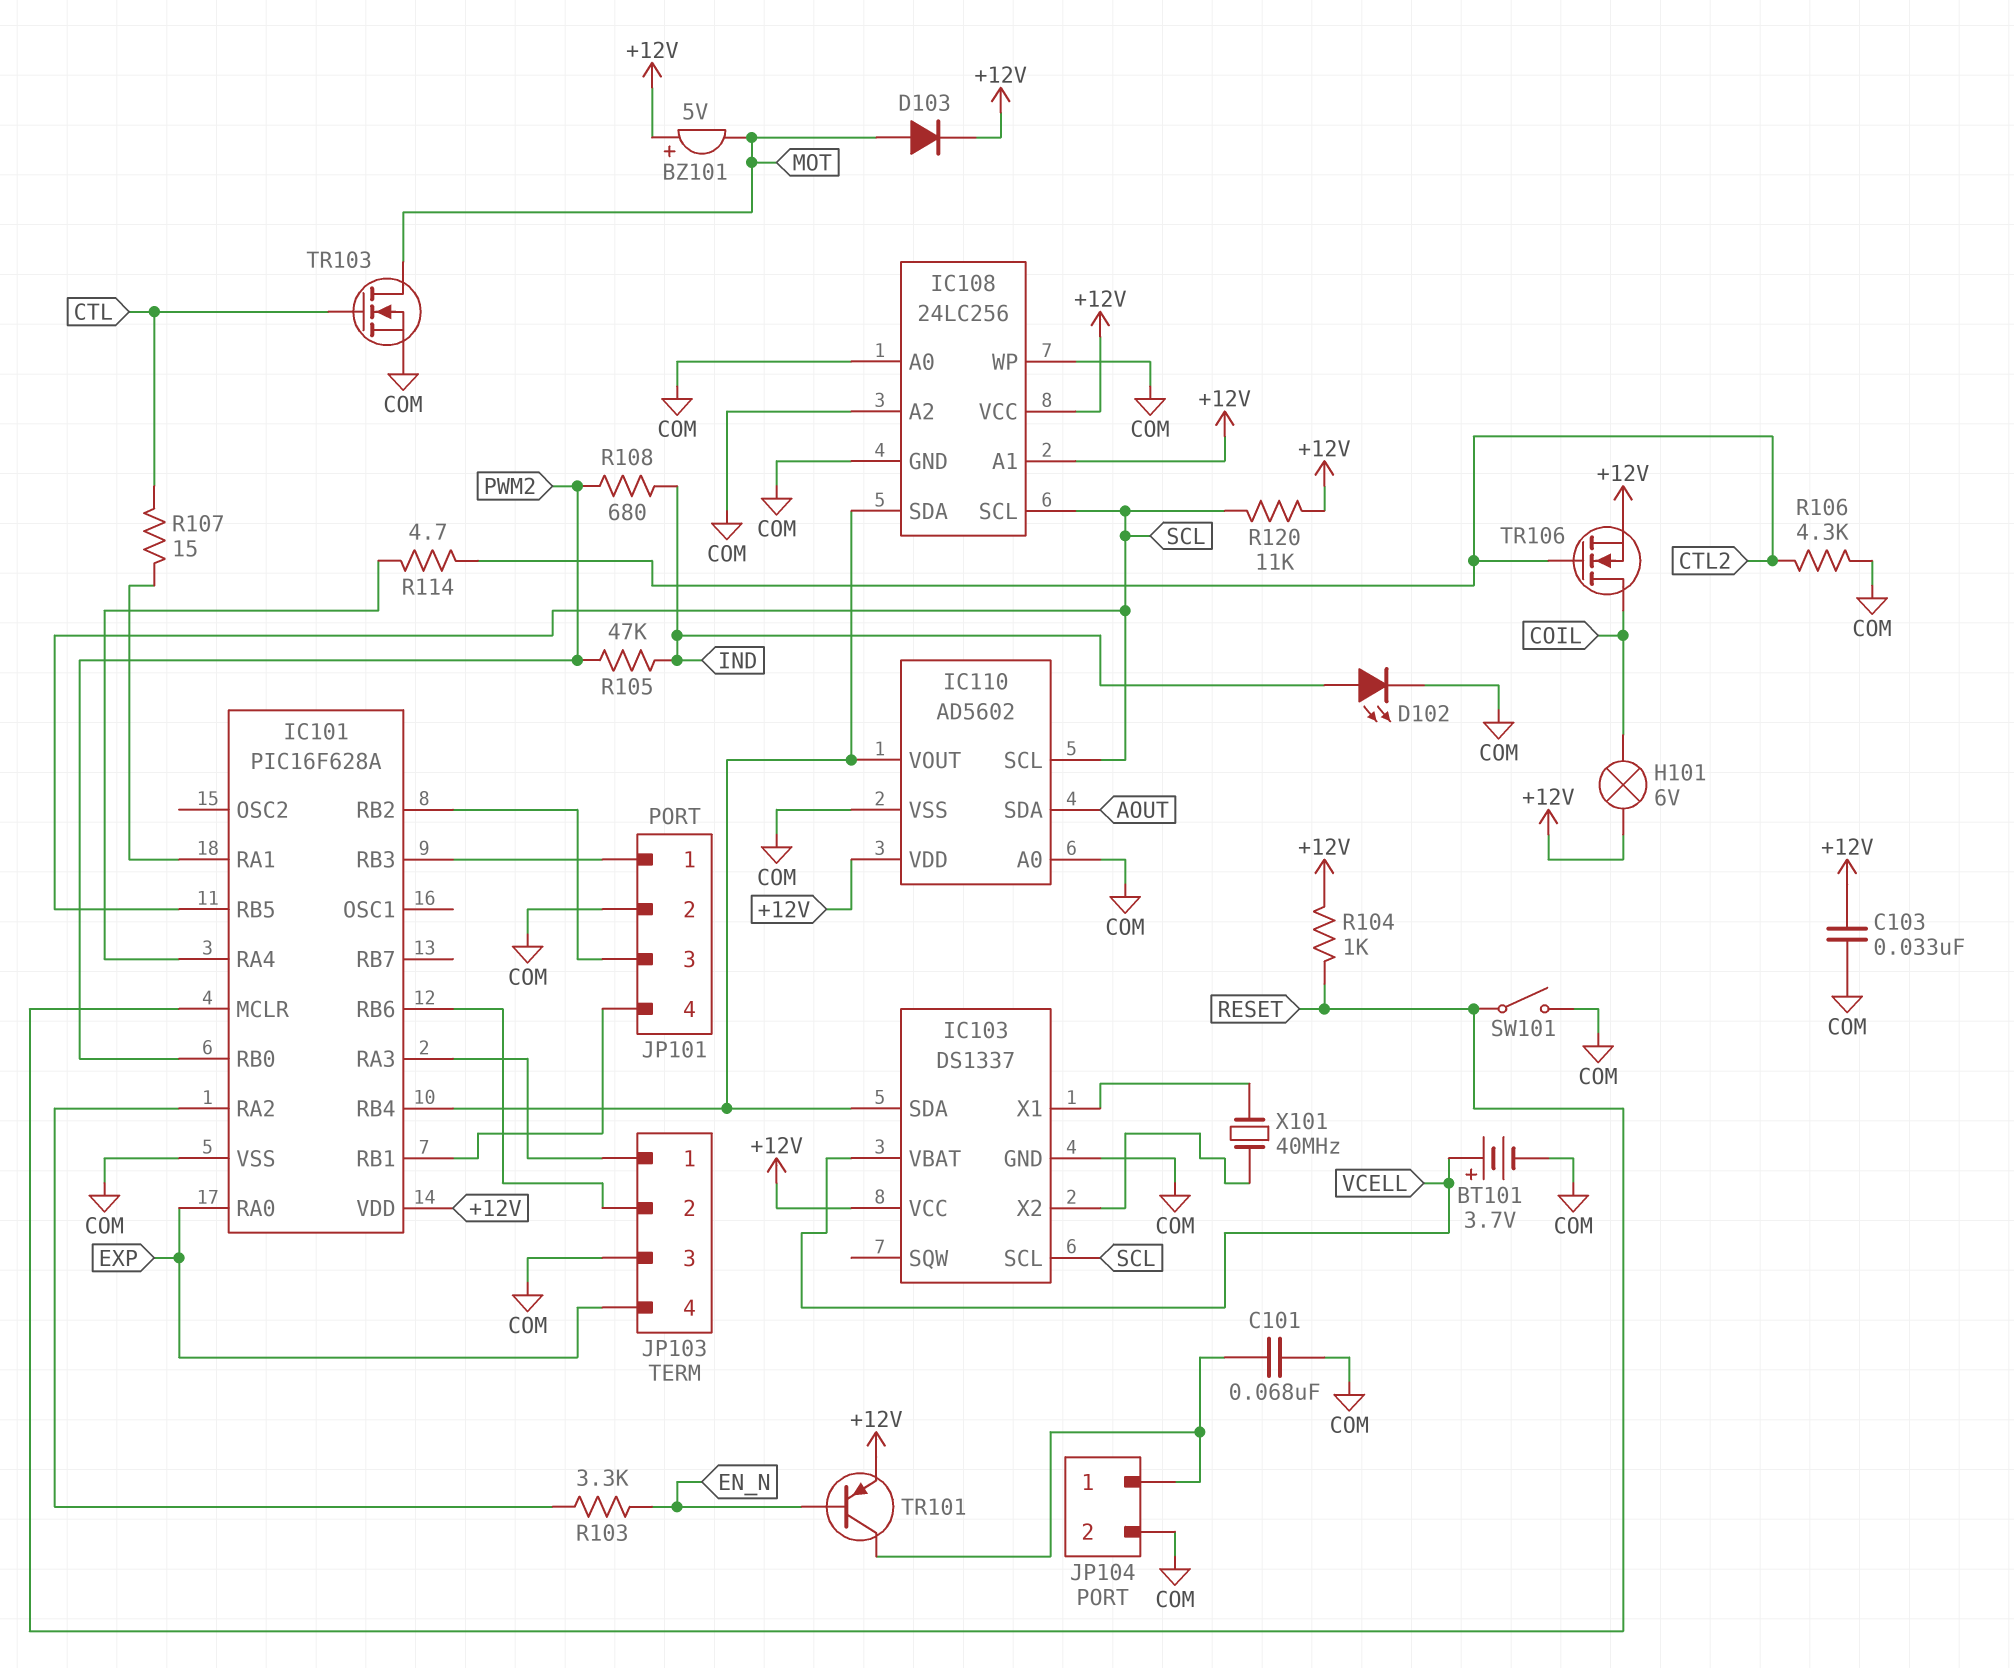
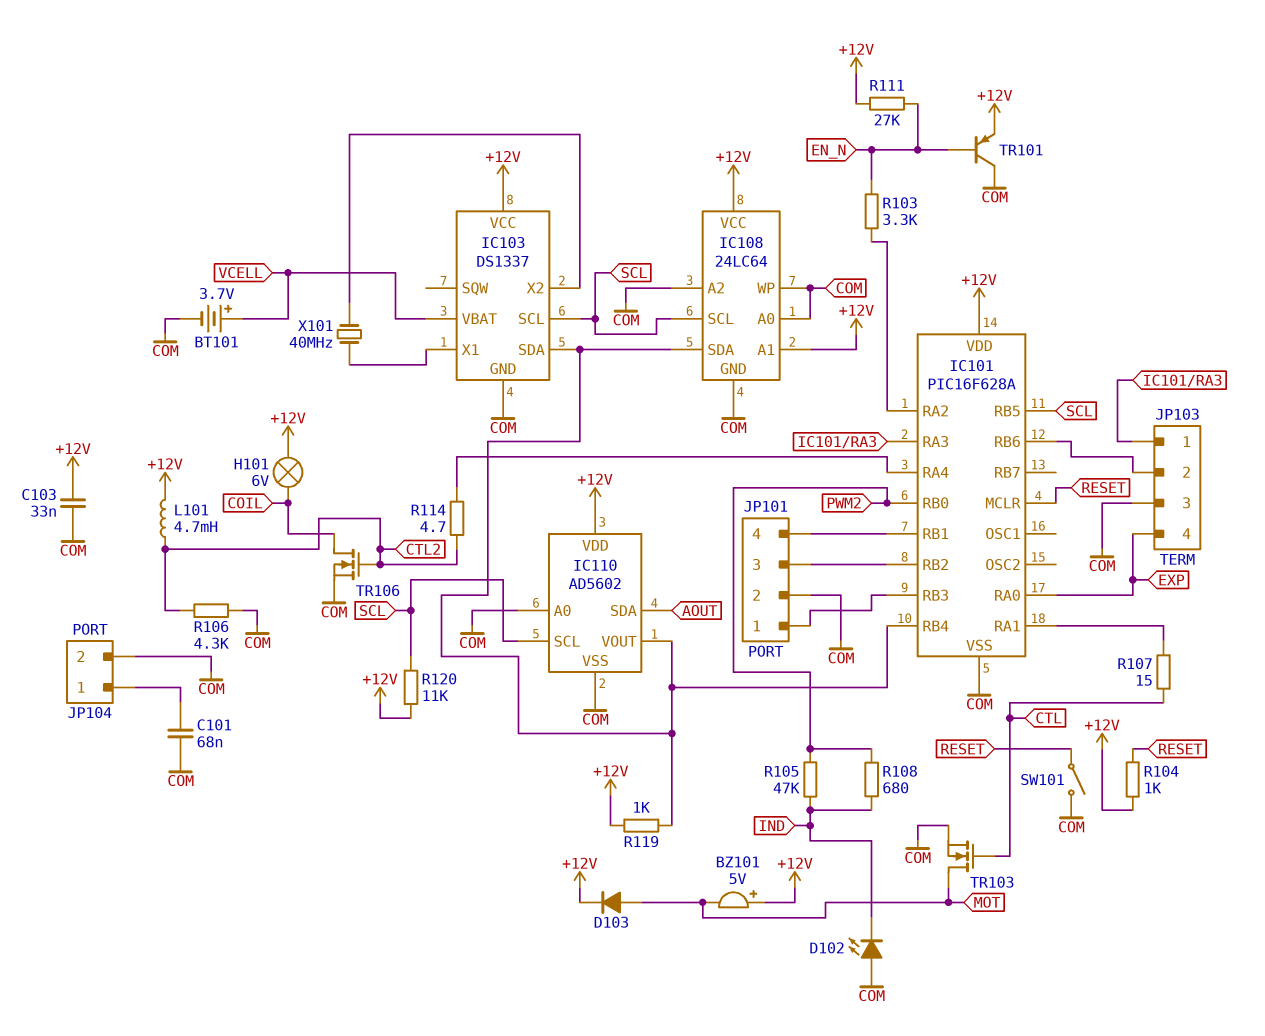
D102: LED (A IND, K COM) -> LED (A COM, K IND)
IC108: 24LC256 -> 24LC64
L101: none -> 4.7mH (+12V, CTL2)
R111: none -> 27k (+12V, EN_N)
R119: none -> 1k (+12V, IC101/RB4)
TR101: PNP (B EN_N, C JP104/1, E +12V) -> PNP (B EN_N, C COM, E +12V)
TR106: NMOS (G CTL2, D COIL, S +12V) -> NMOS (G CTL2, D COIL, S COM)

